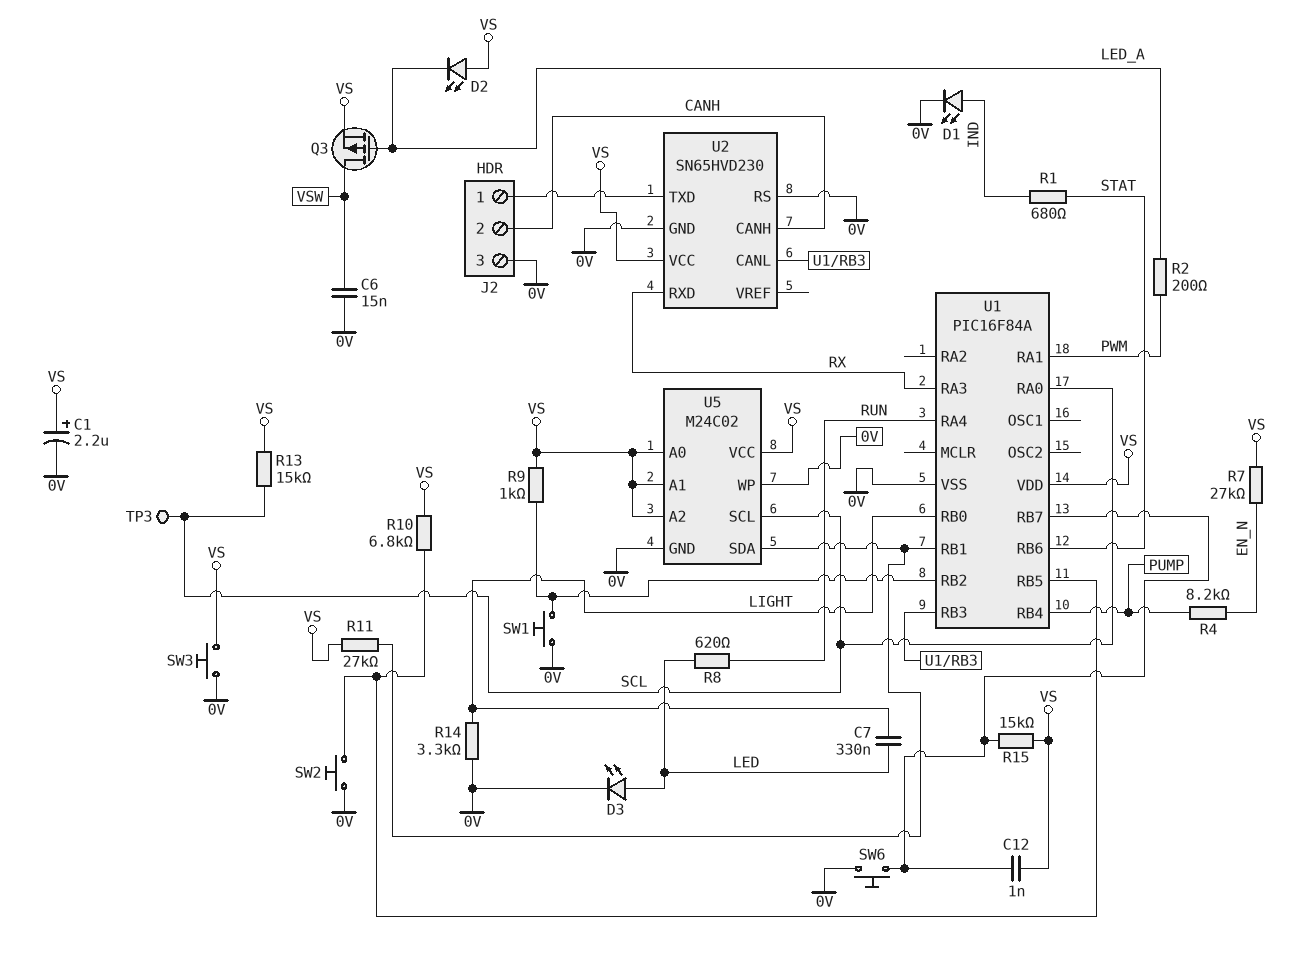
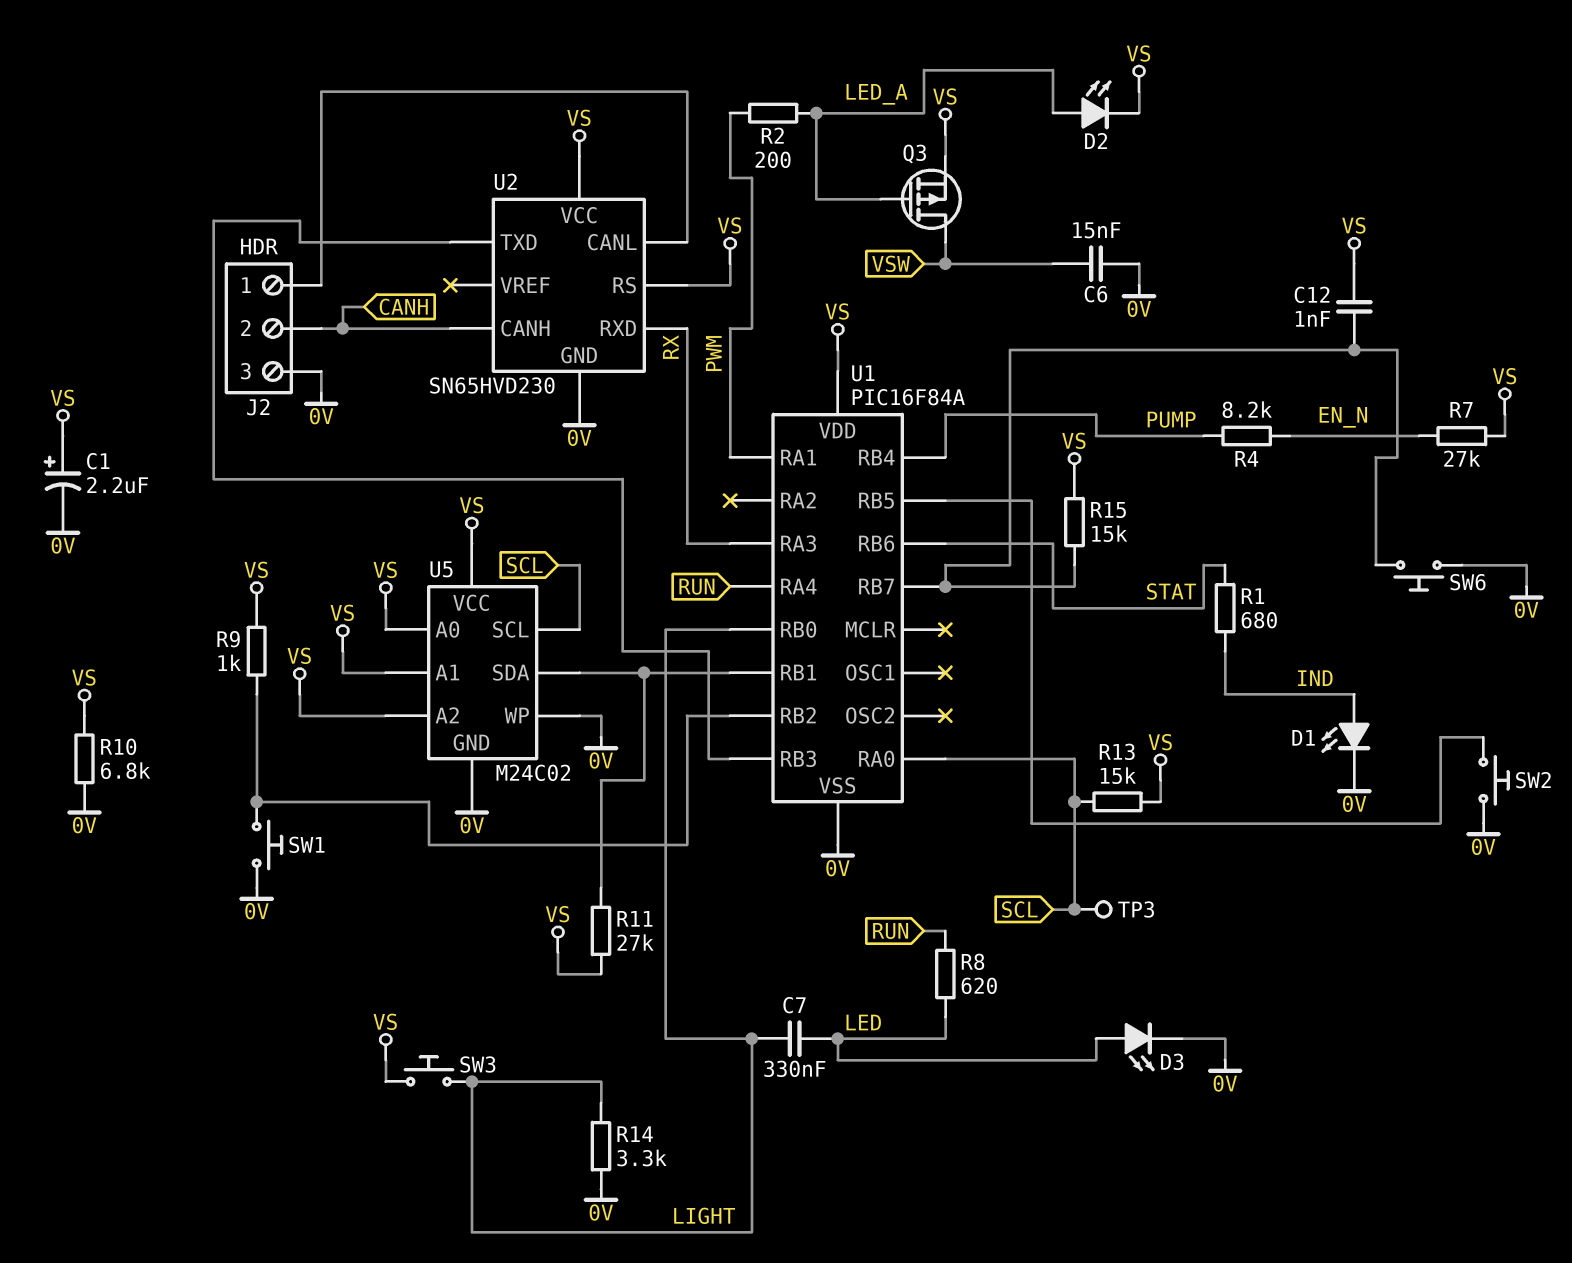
D2: LED (A VS, K LED_A) -> LED (A LED_A, K VS)
R10: 6.8k (U1/RB5, VS) -> 6.8k (0V, VS)
SW3: button (0V, VS) -> button (LIGHT, VS)
U2 pin CANL: U1/RB3 -> J2/1
U2 pin RS: 0V -> VS
U2 pin TXD: J2/1 -> U1/RB3

